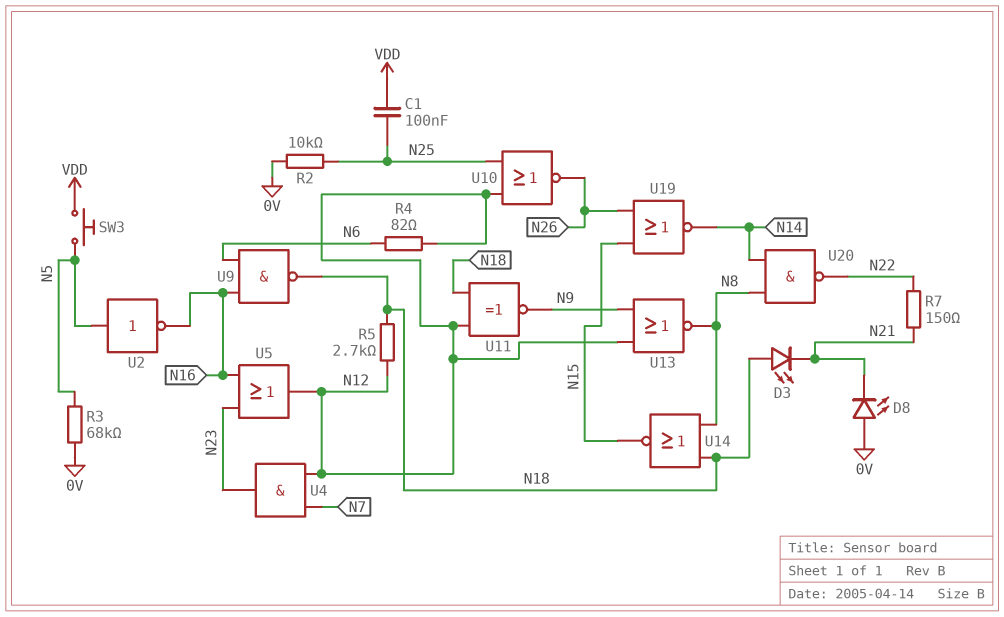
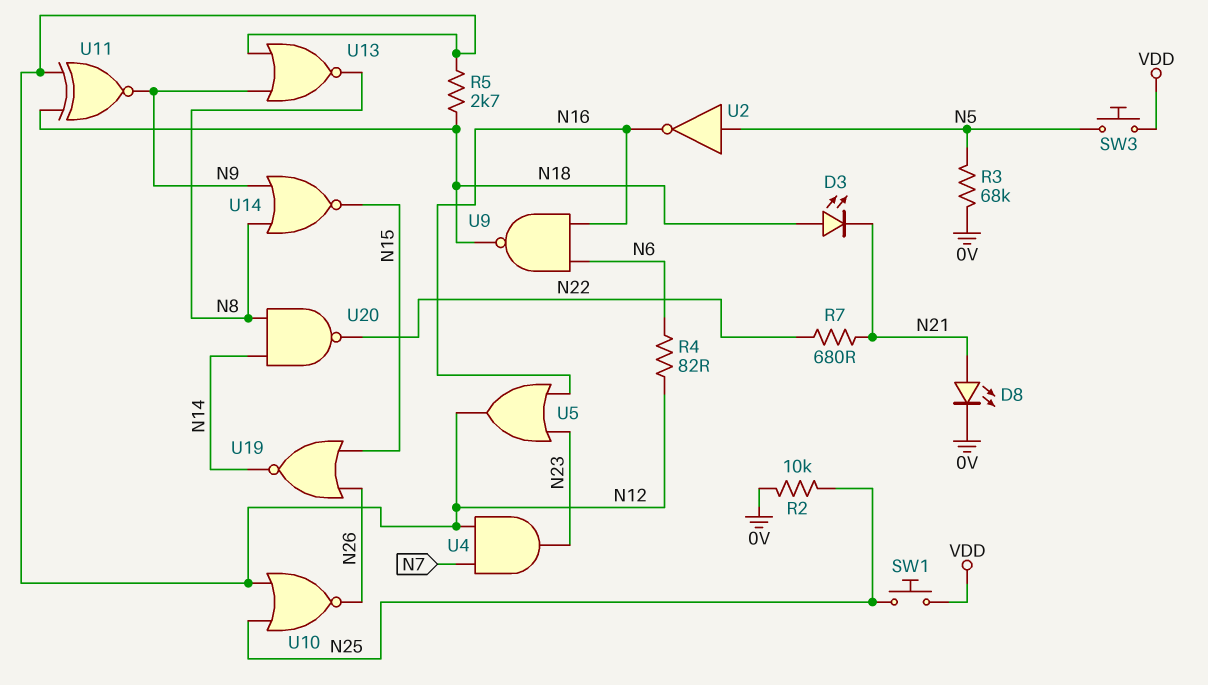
C1: 100nF (N25, VDD) -> none
D8: LED (A 0V, K N21) -> LED (A N21, K 0V)
R7: 150 (N21, N22) -> 680 (N21, N22)
SW1: none -> button (N25, VDD)
U14: NOR (in N8, in N18, out N15) -> NOR (in N8, in N9, out N15)

